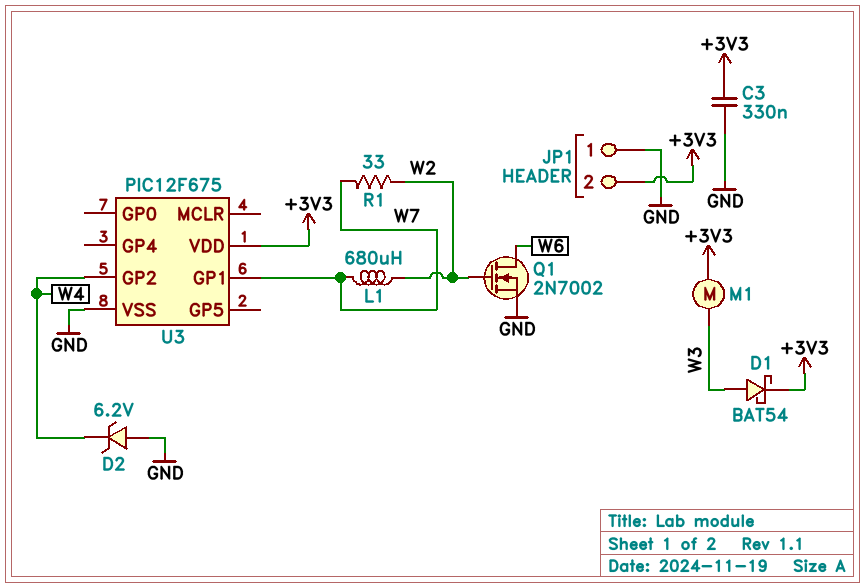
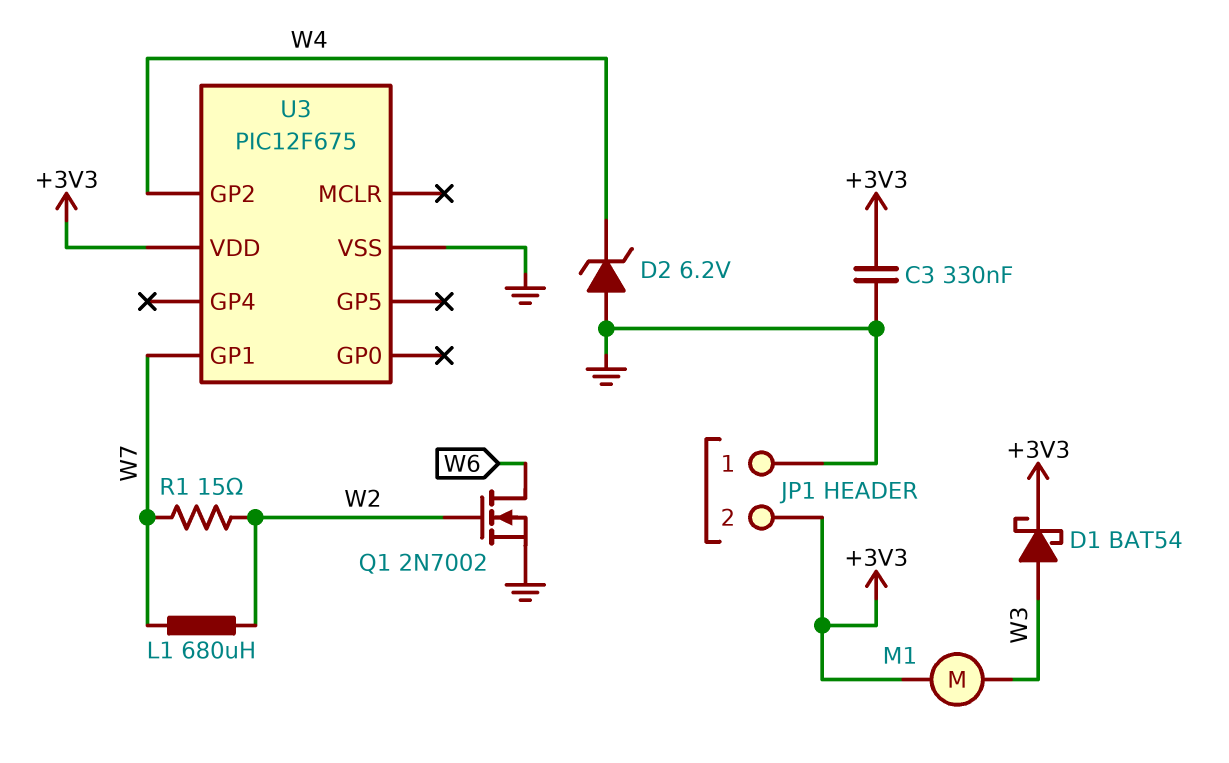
R1: 33 (W2, W7) -> 15 (W2, W7)

